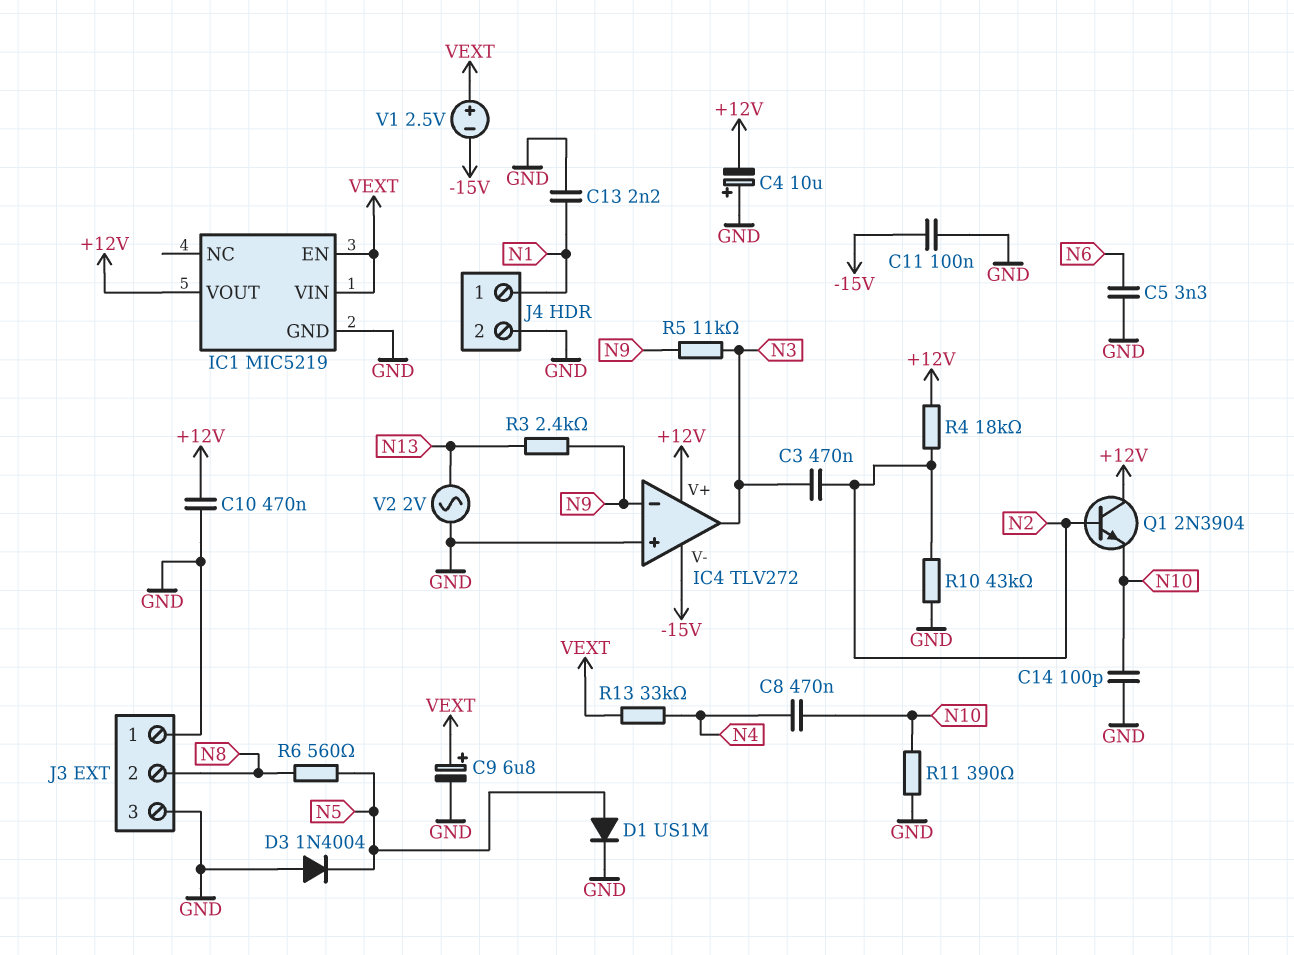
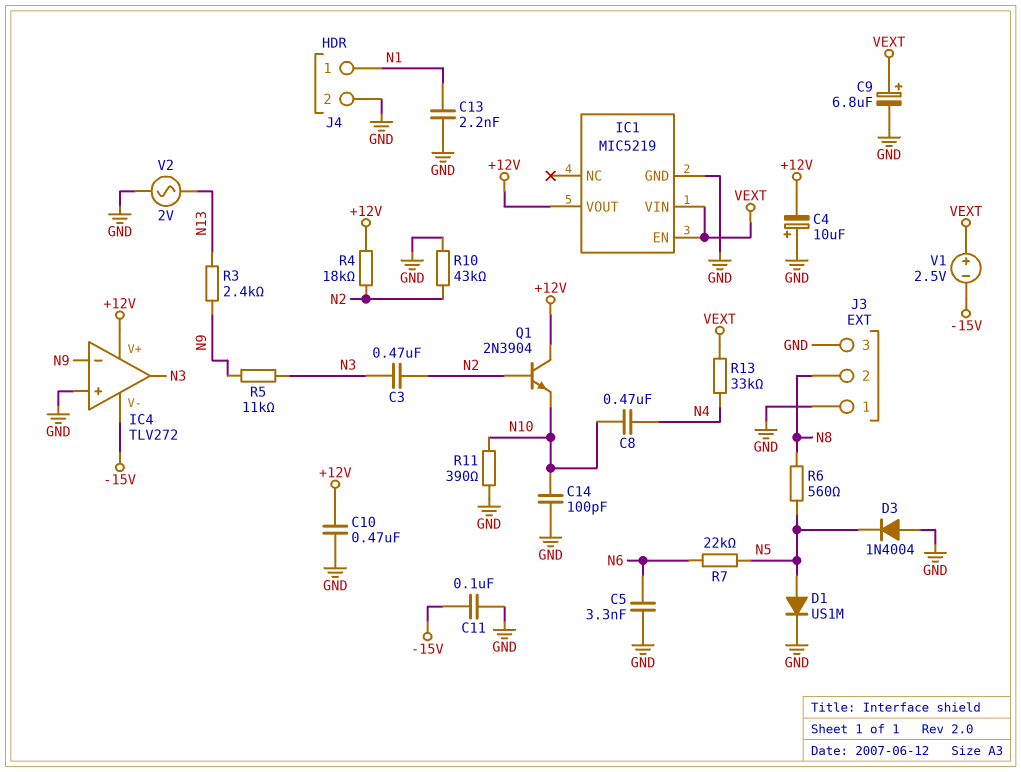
R7: none -> 22k (N5, N6)

